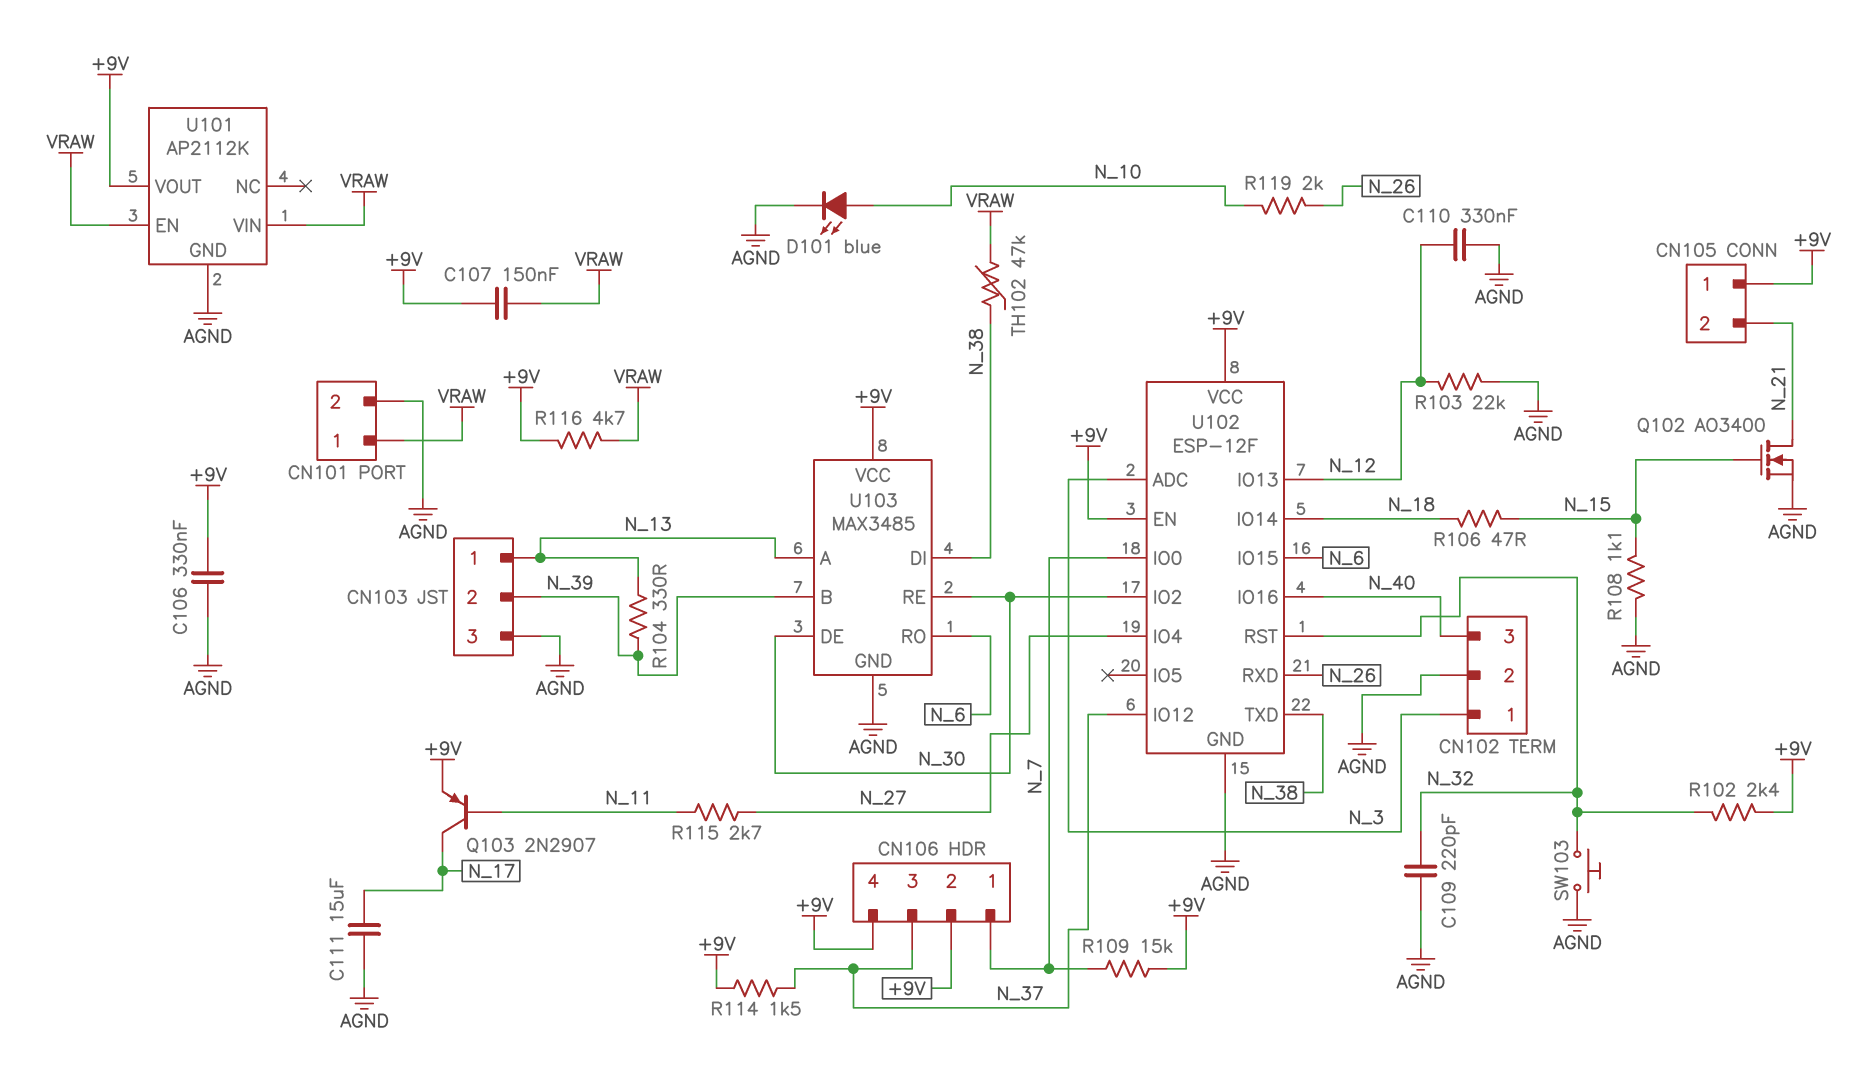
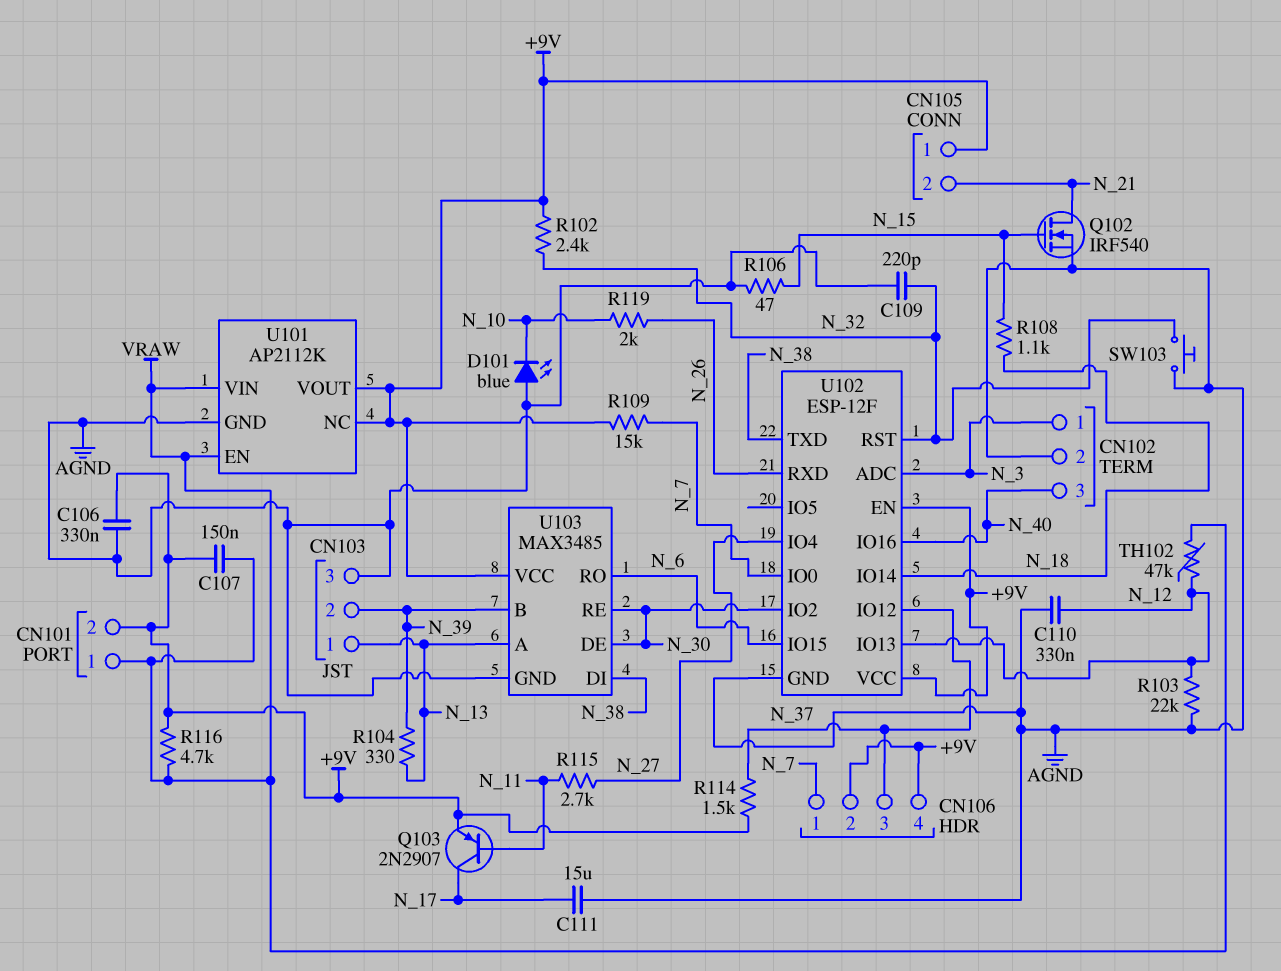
CN101 pin 2: AGND -> +9V
D101: LED blue (A N_10, K AGND) -> LED blue (A AGND, K N_10)
Q102: NMOS AO3400 (G N_15, D N_21, S AGND) -> NMOS IRF540 (G N_15, D N_21, S AGND)
R106: 47 (N_15, N_18) -> 47 (AGND, N_15)
R108: 1.1k (AGND, N_15) -> 1.1k (N_15, N_18)
TH102: 47k (N_38, VRAW) -> 47k (N_12, VRAW)
U101 pin NC: none -> +9V

